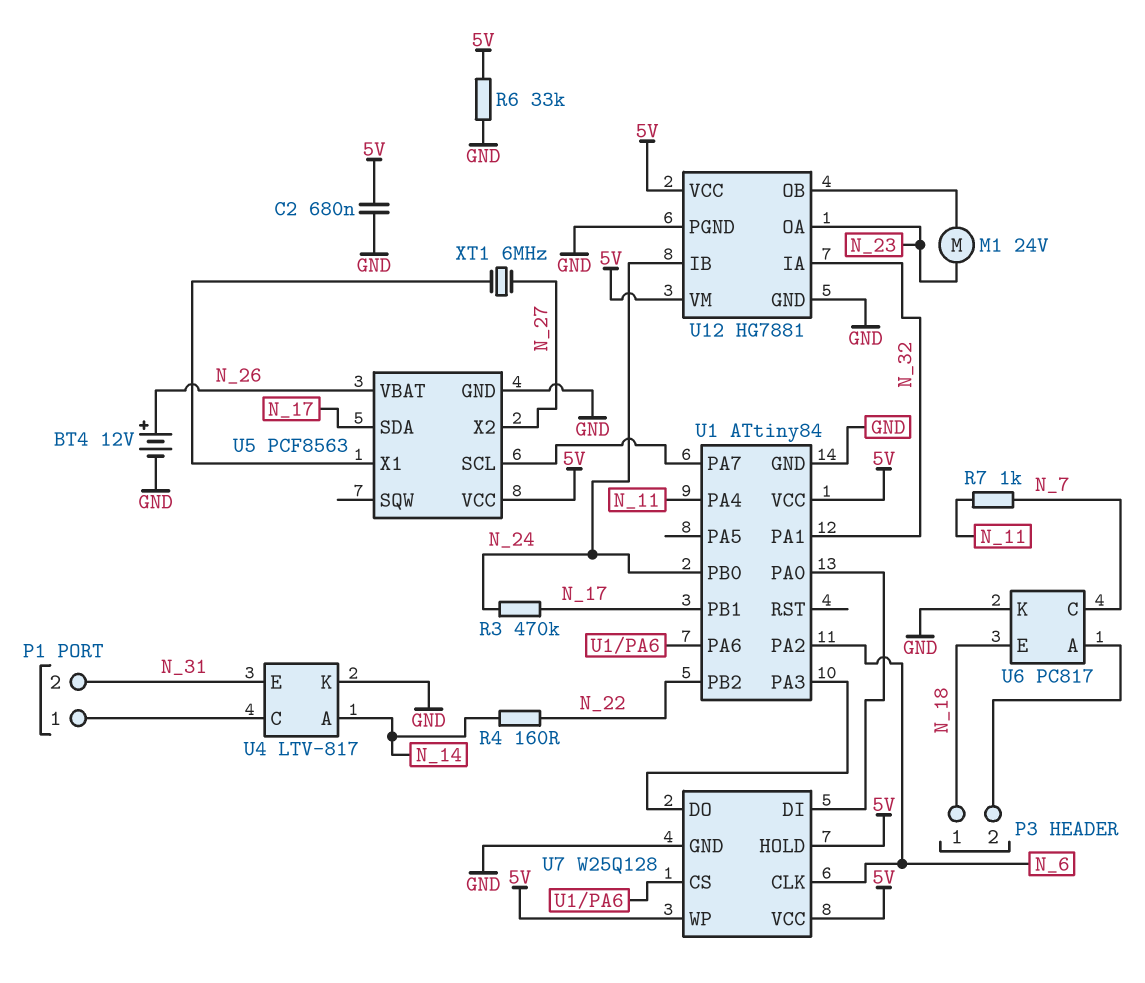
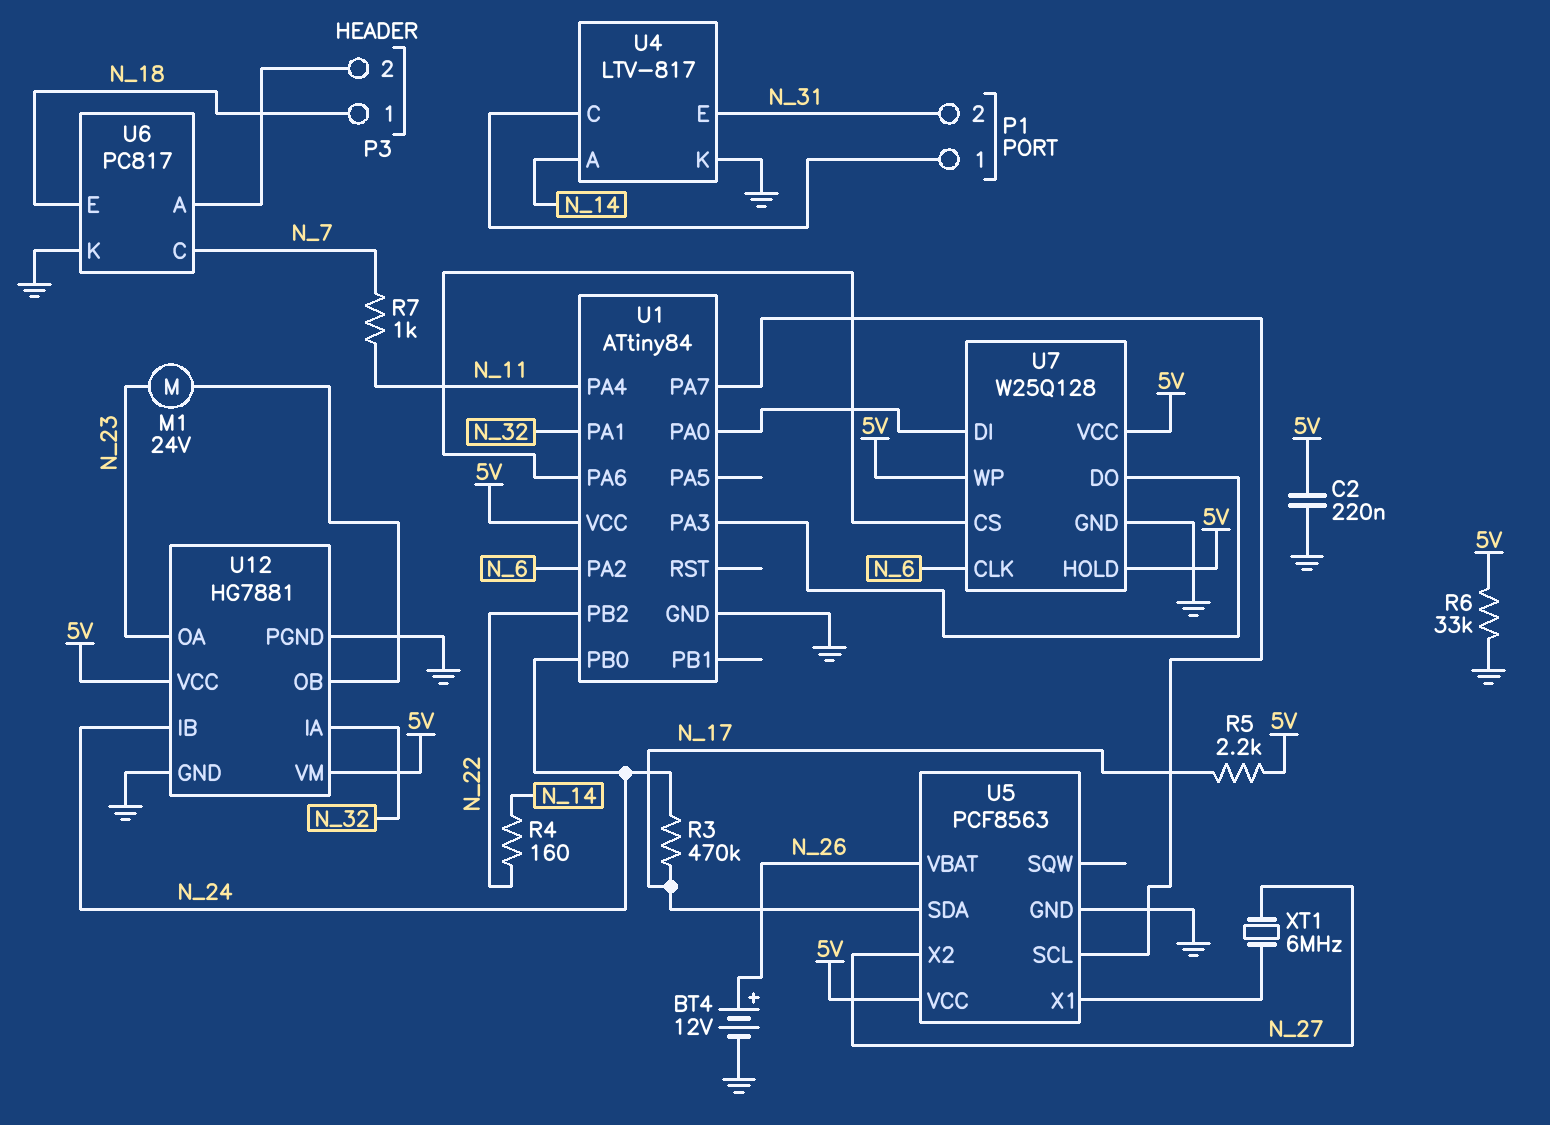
C2: 680nF (5V, GND) -> 220nF (5V, GND)
R5: none -> 2.2k (5V, N_17)
U1 pin PB1: N_17 -> none

